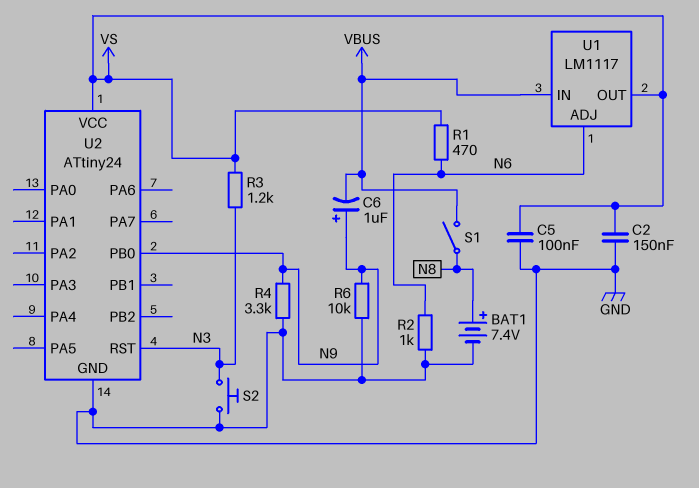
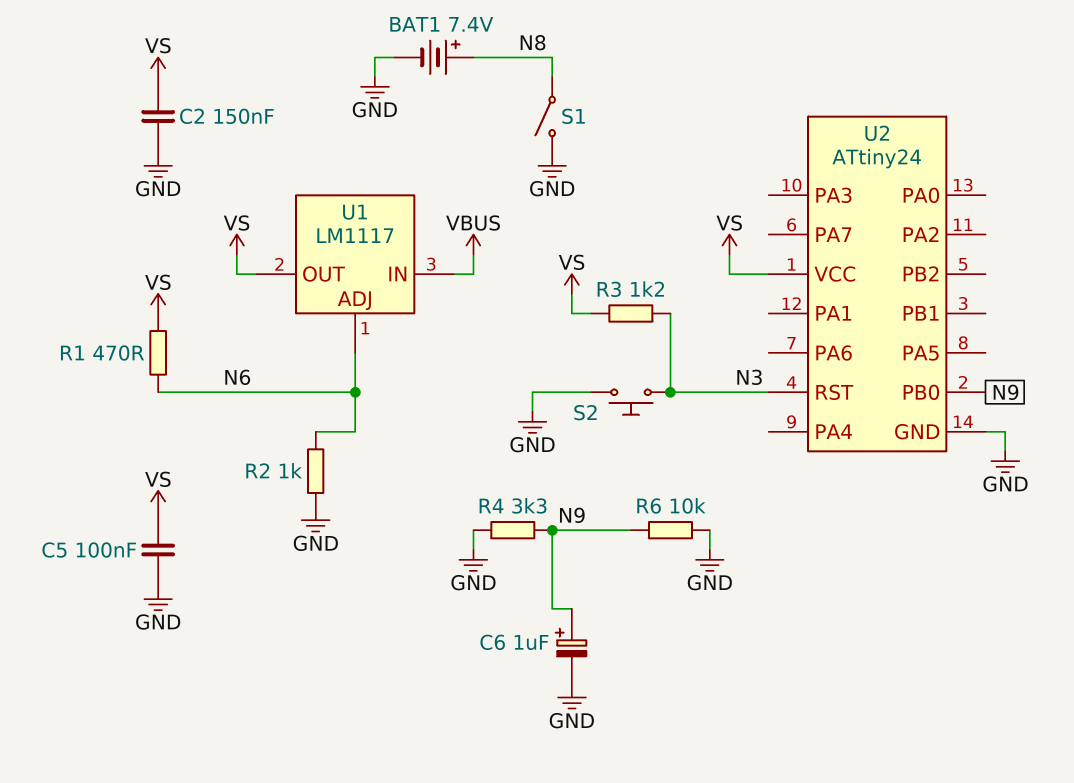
C6: 1uF (plus N9, minus VBUS) -> 1uF (plus N9, minus GND)
S1: switch (N8, VBUS) -> switch (GND, N8)

